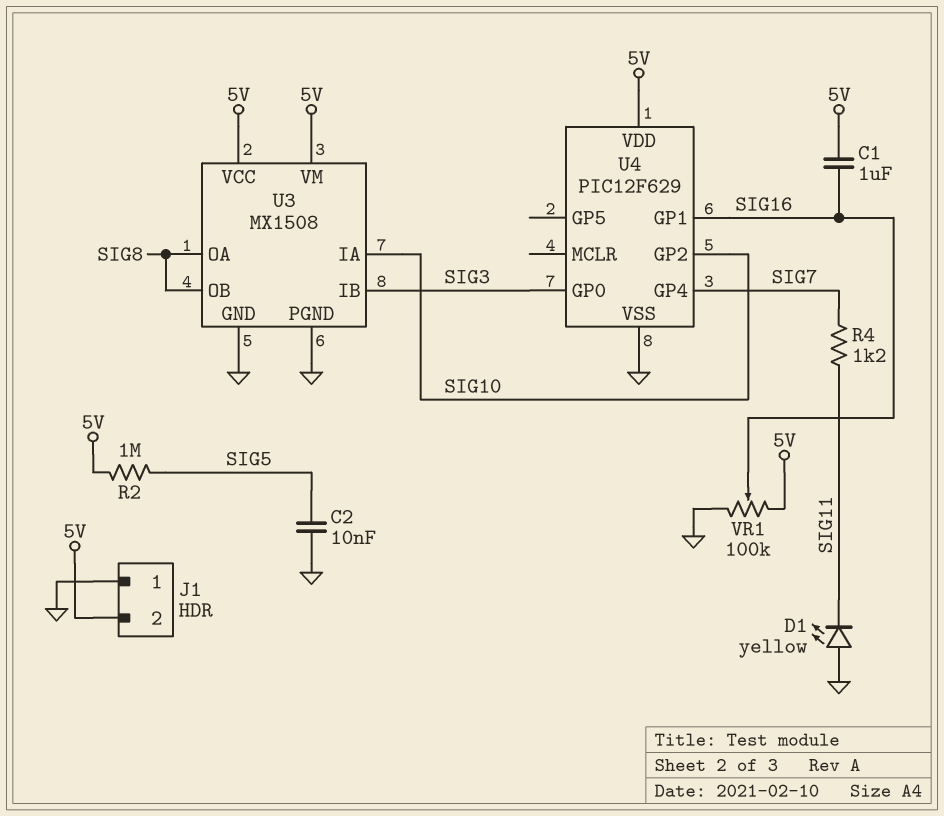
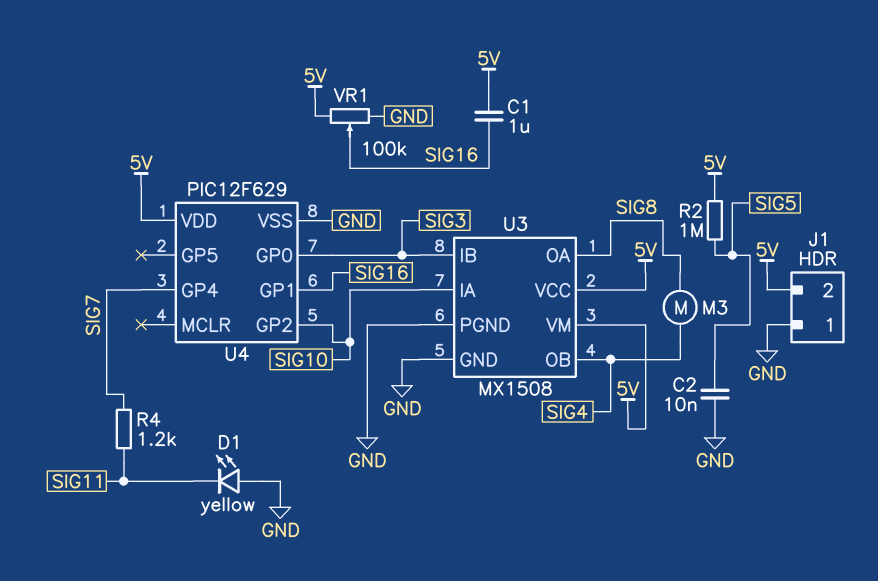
M3: none -> motor (SIG4, SIG8)
U3 pin OB: SIG8 -> SIG4

